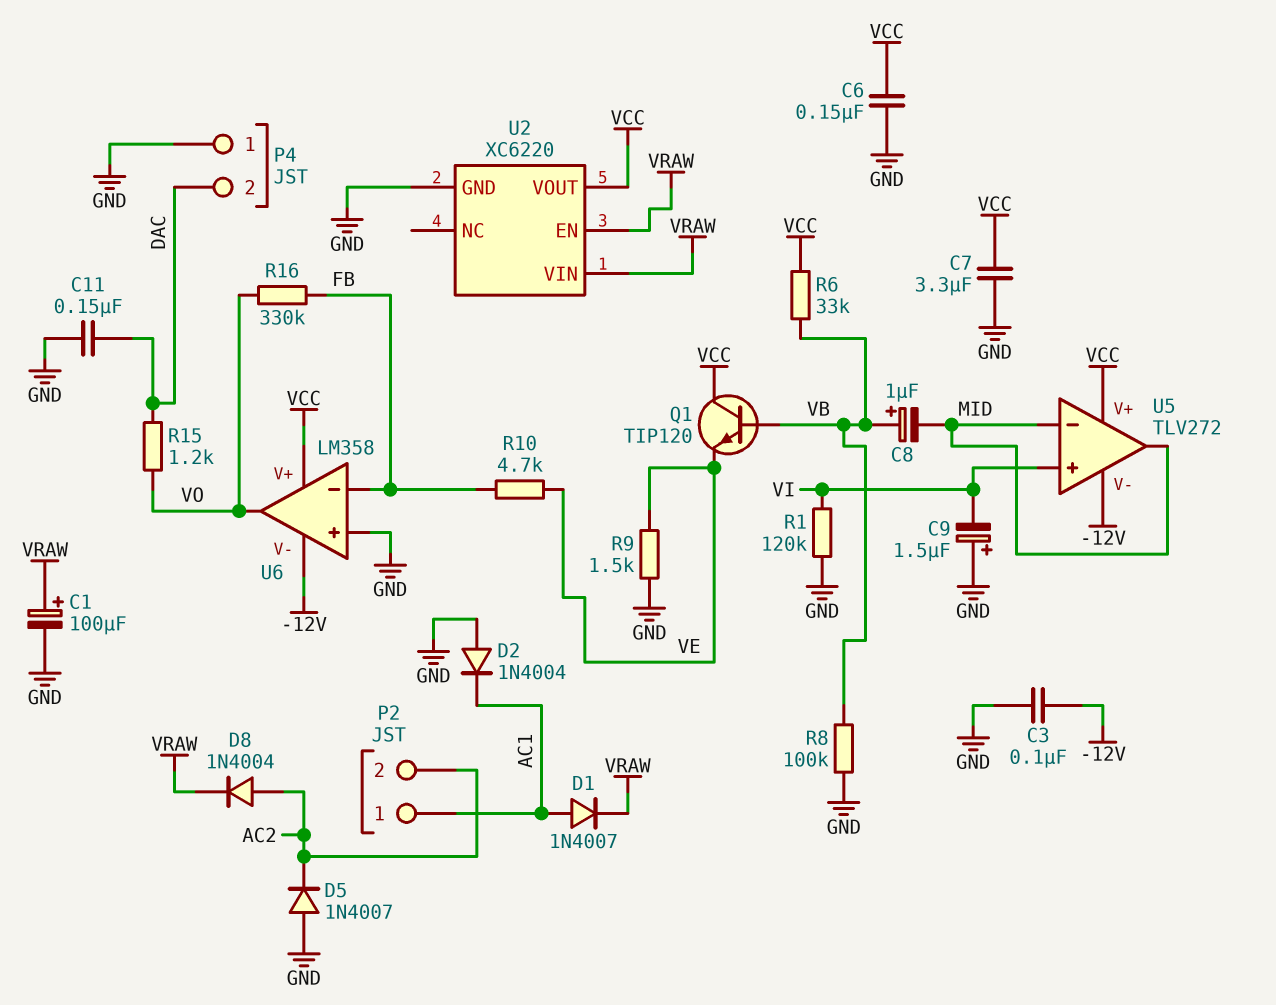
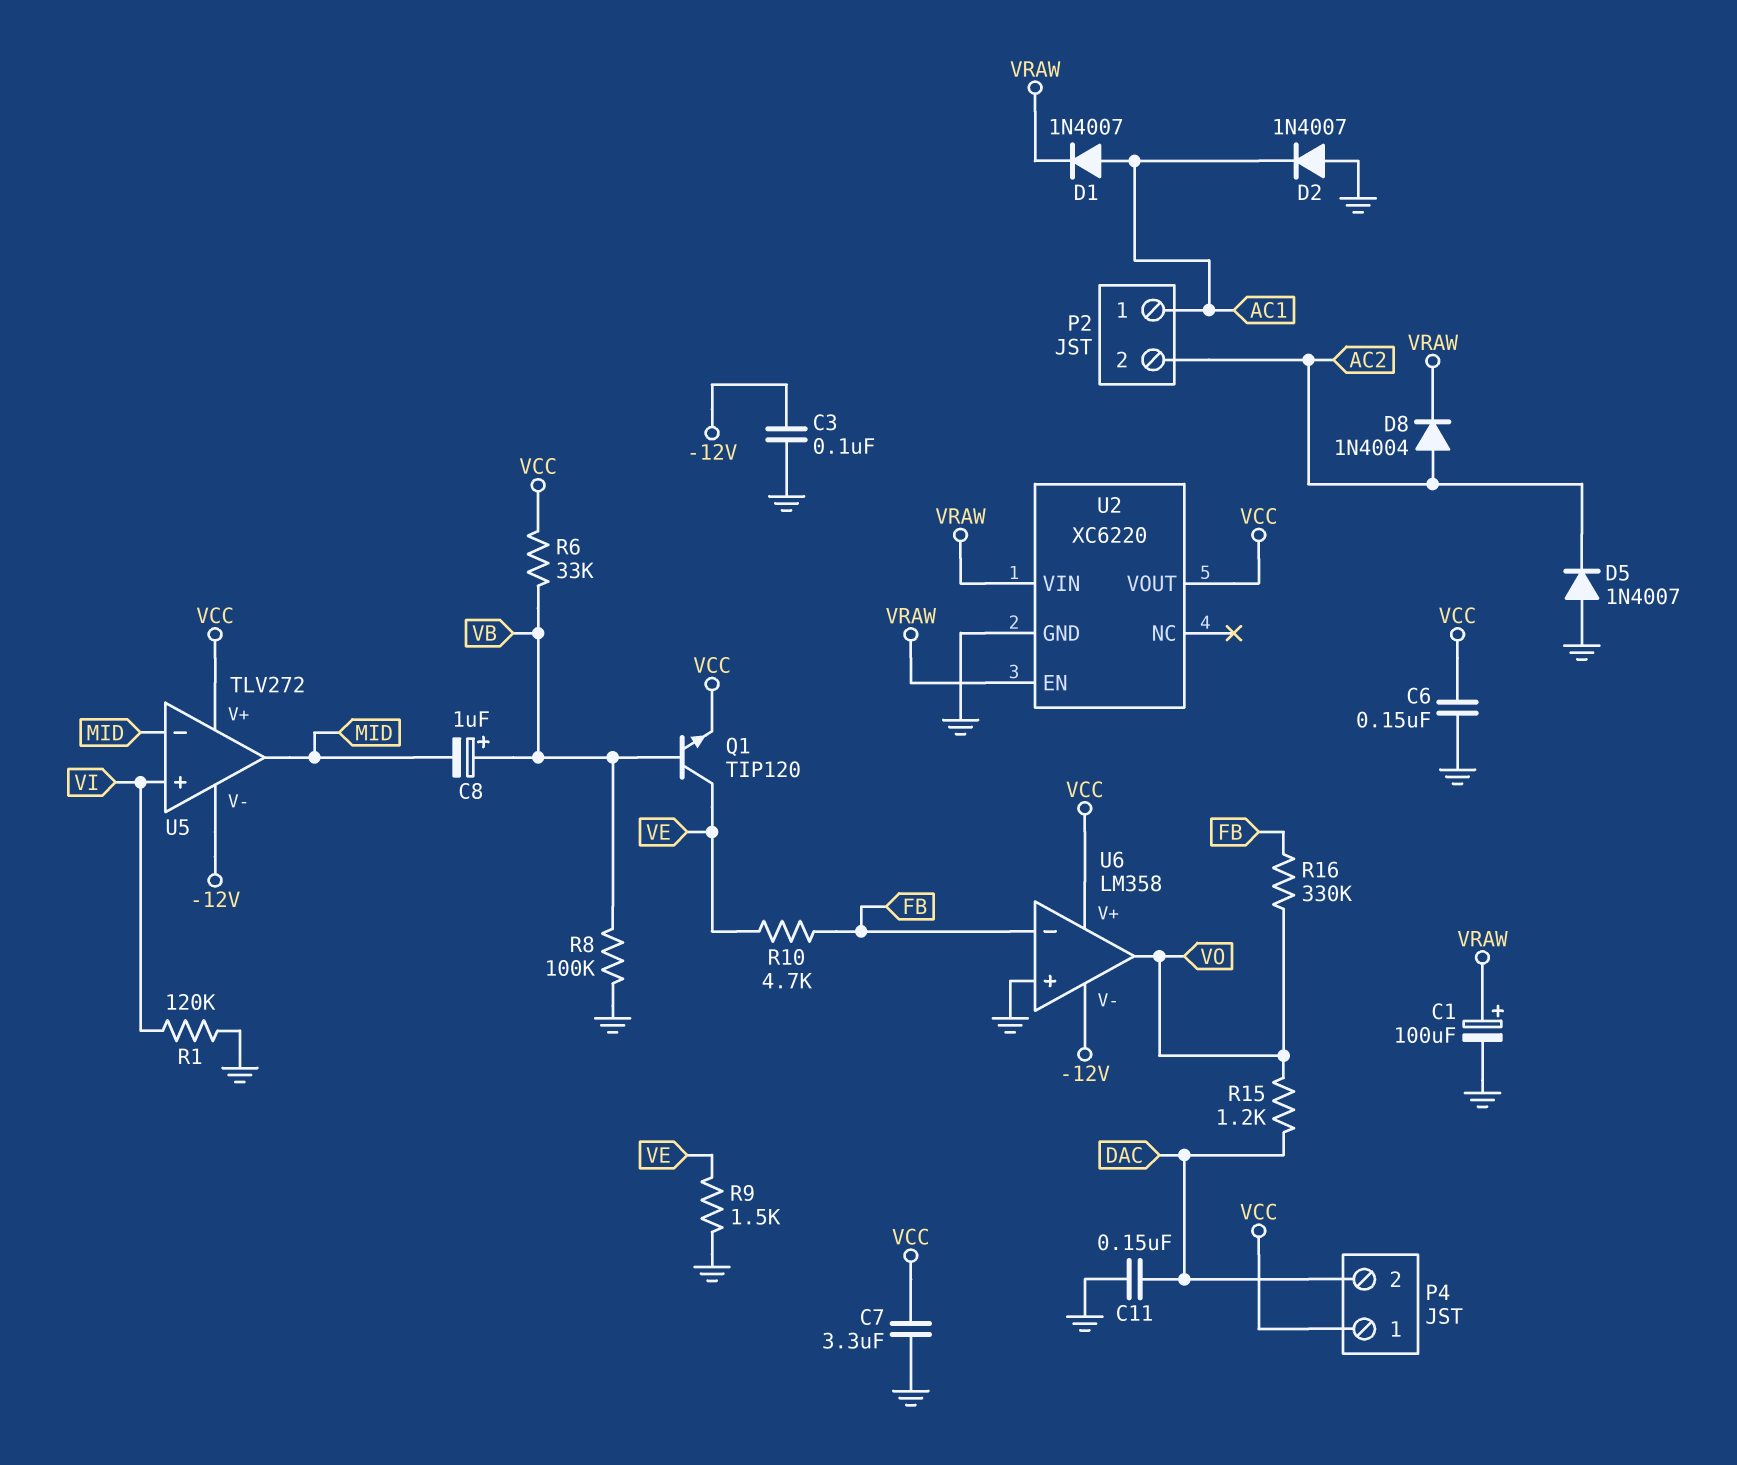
C9: 1.5uF (plus GND, minus VI) -> none
D2: diode 1N4004 (A GND, K AC1) -> diode 1N4007 (A GND, K AC1)
P4 pin 1: GND -> VCC
Q1: NPN TIP120 (B VB, C VCC, E VE) -> NPN TIP120 (B VB, C VE, E VCC)

